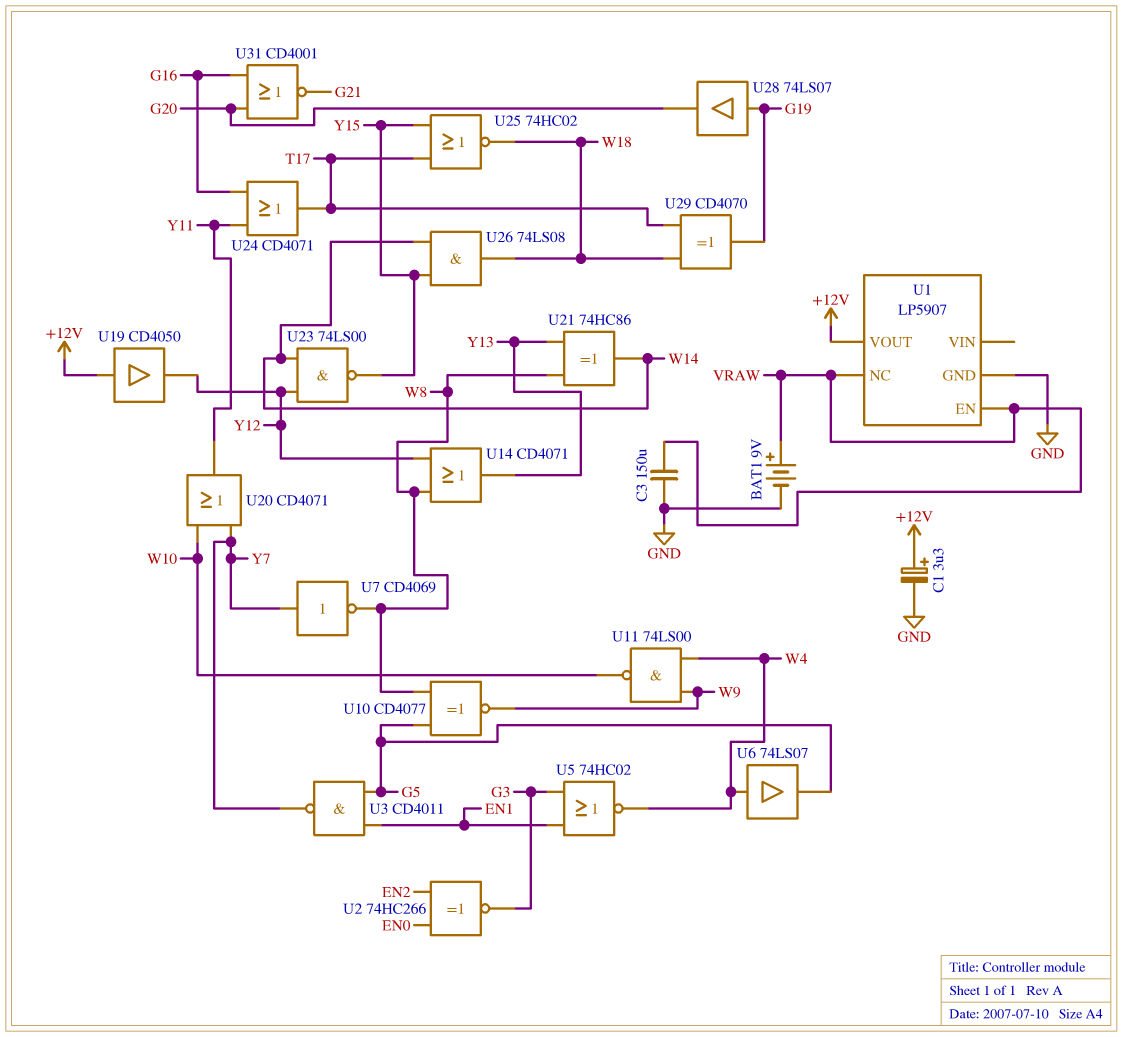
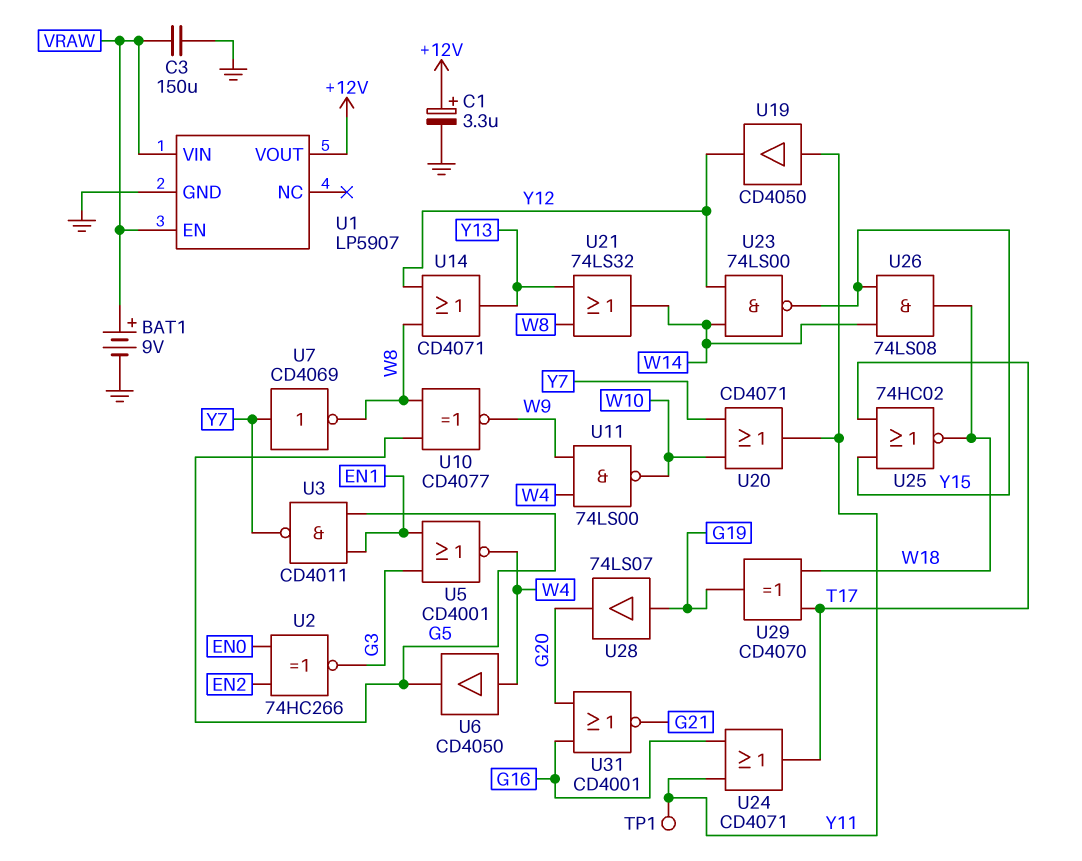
TP1: none -> test point (Y11)
U1 pin NC: VRAW -> none
U1 pin VIN: none -> VRAW
U5: NOR 74HC02 (in EN1, in G3, out W4) -> NOR CD4001 (in EN1, in G3, out W4)
U6: buffer 74LS07 (in W4, out G5) -> buffer CD4050 (in W4, out G5)
U19: buffer CD4050 (in +12V, out Y12) -> buffer CD4050 (in Y11, out Y12)
U21: XOR 74HC86 (in W8, in Y13, out W14) -> OR 74LS32 (in W8, in Y13, out W14)

